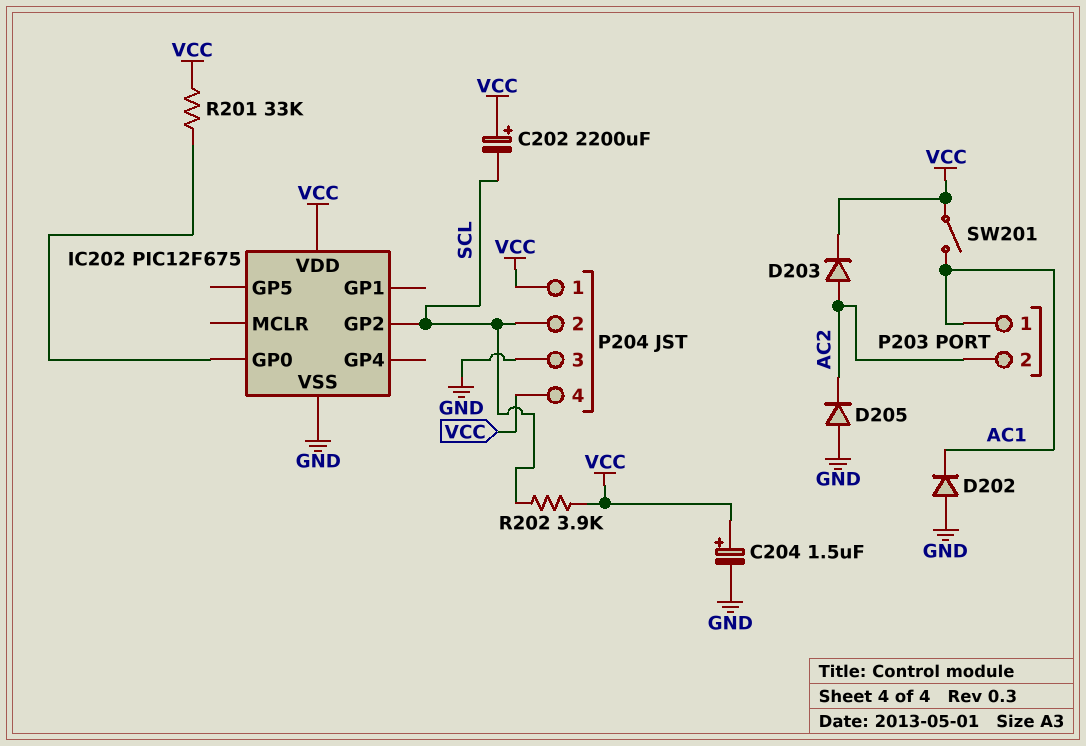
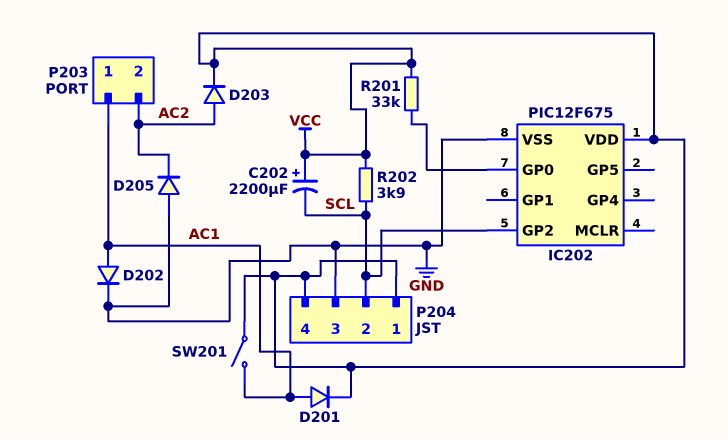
C204: 1.5uF (plus VCC, minus GND) -> none
D201: none -> diode (A AC1, K VCC)
D202: diode (A GND, K AC1) -> diode (A AC1, K GND)

